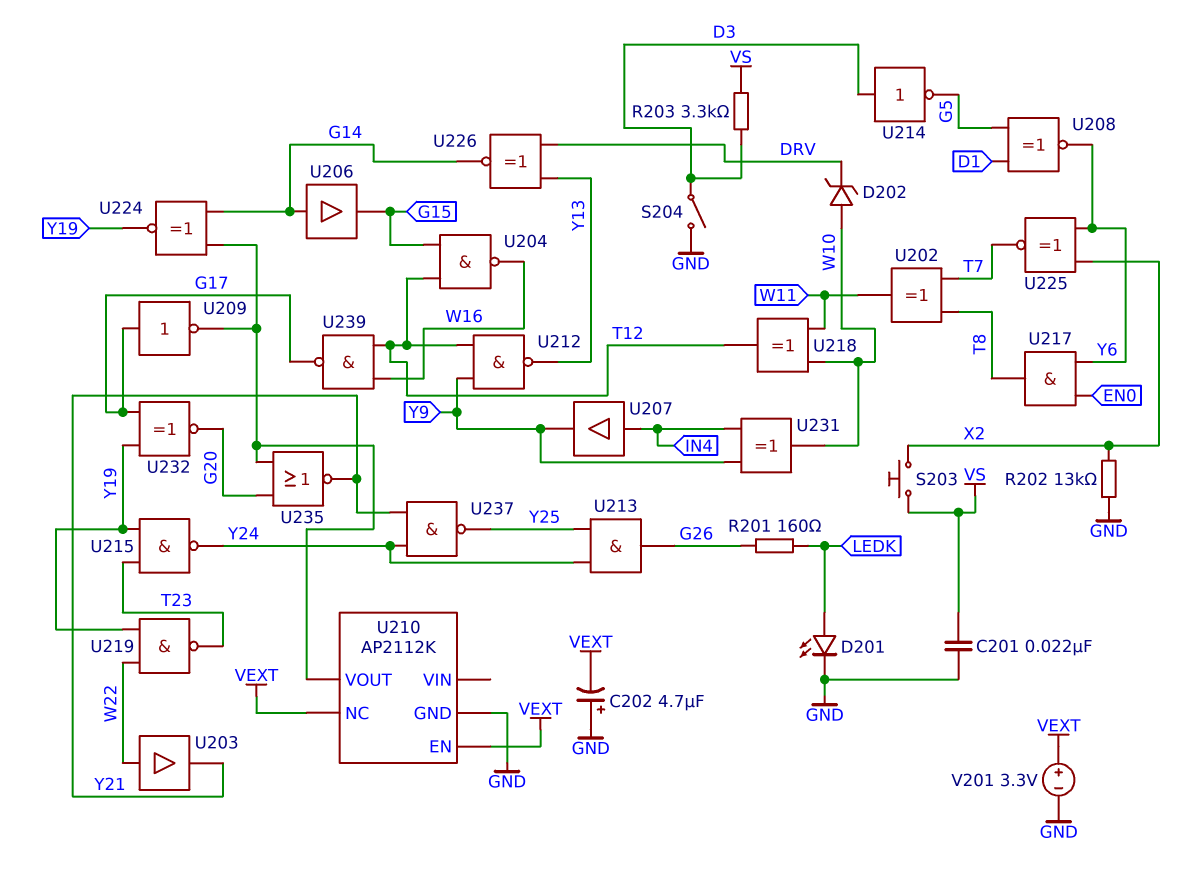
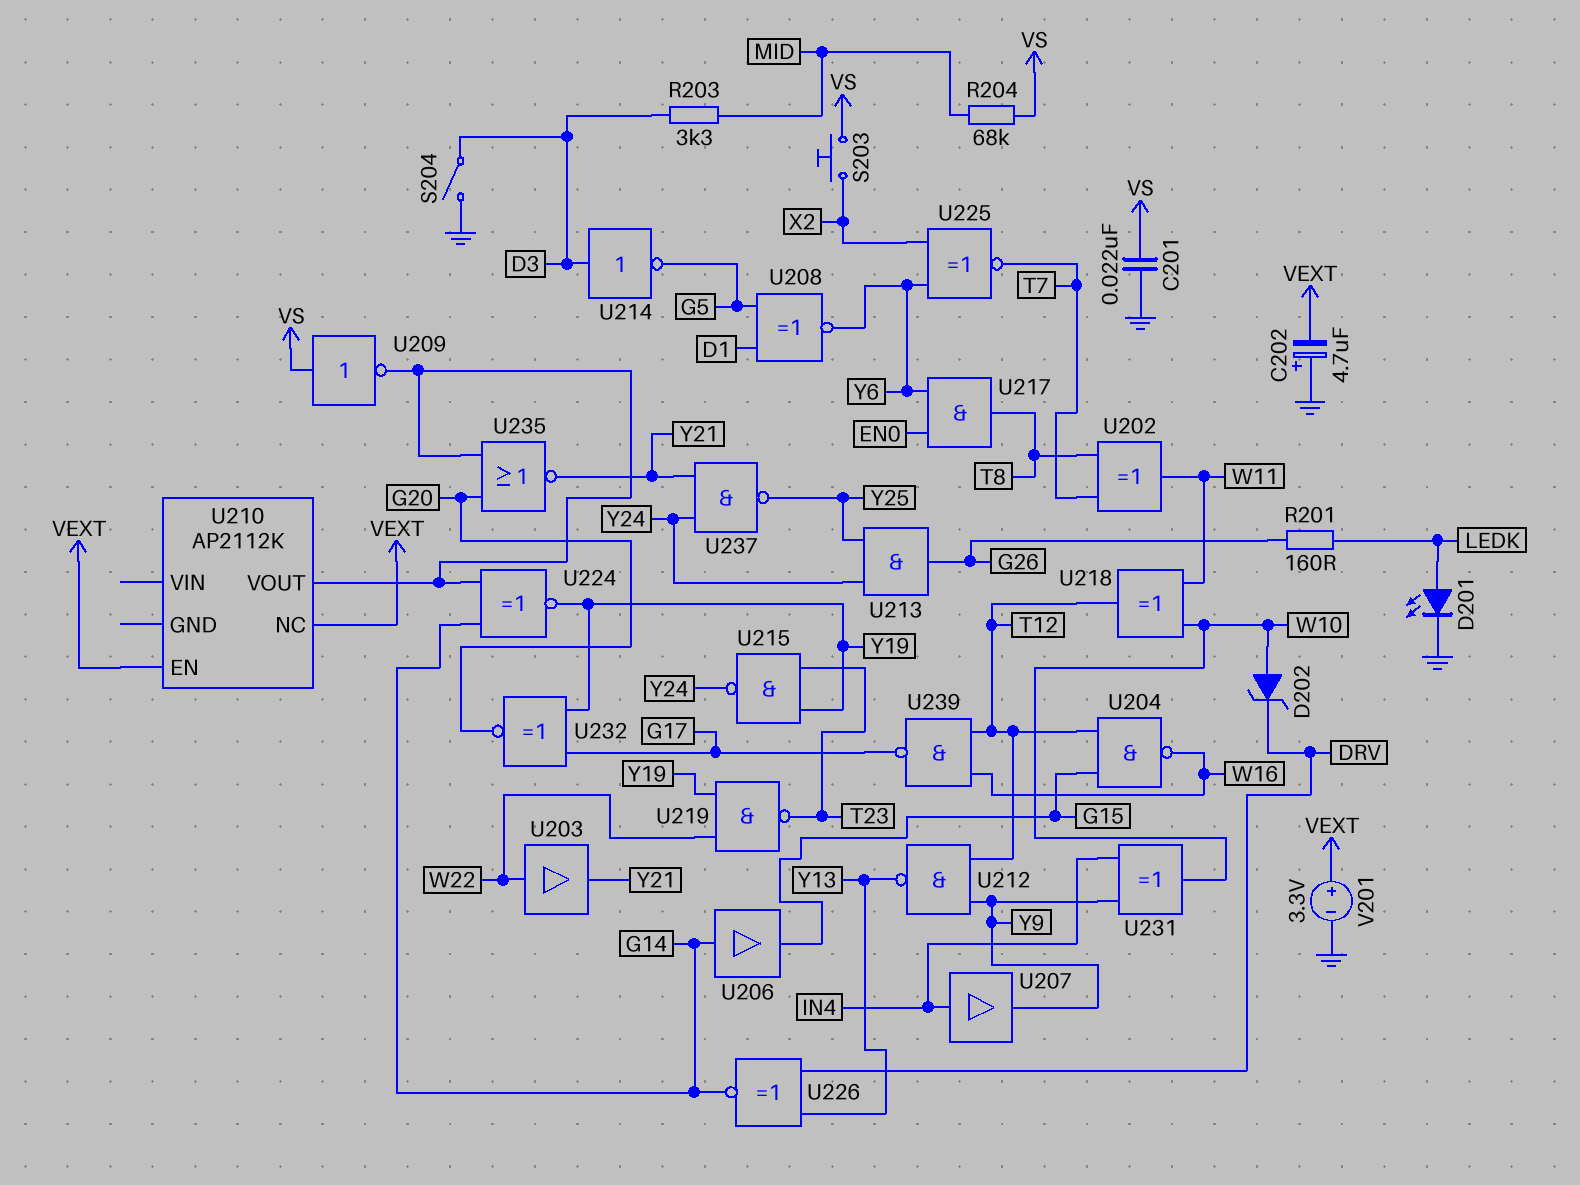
R202: 13k (GND, X2) -> none
R203: 3.3k (D3, VS) -> 3.3k (D3, MID)
R204: none -> 68k (MID, VS)
U209: NOT (in G17, out U210/VOUT) -> NOT (in VS, out U210/VOUT)
U210 pin GND: GND -> none

